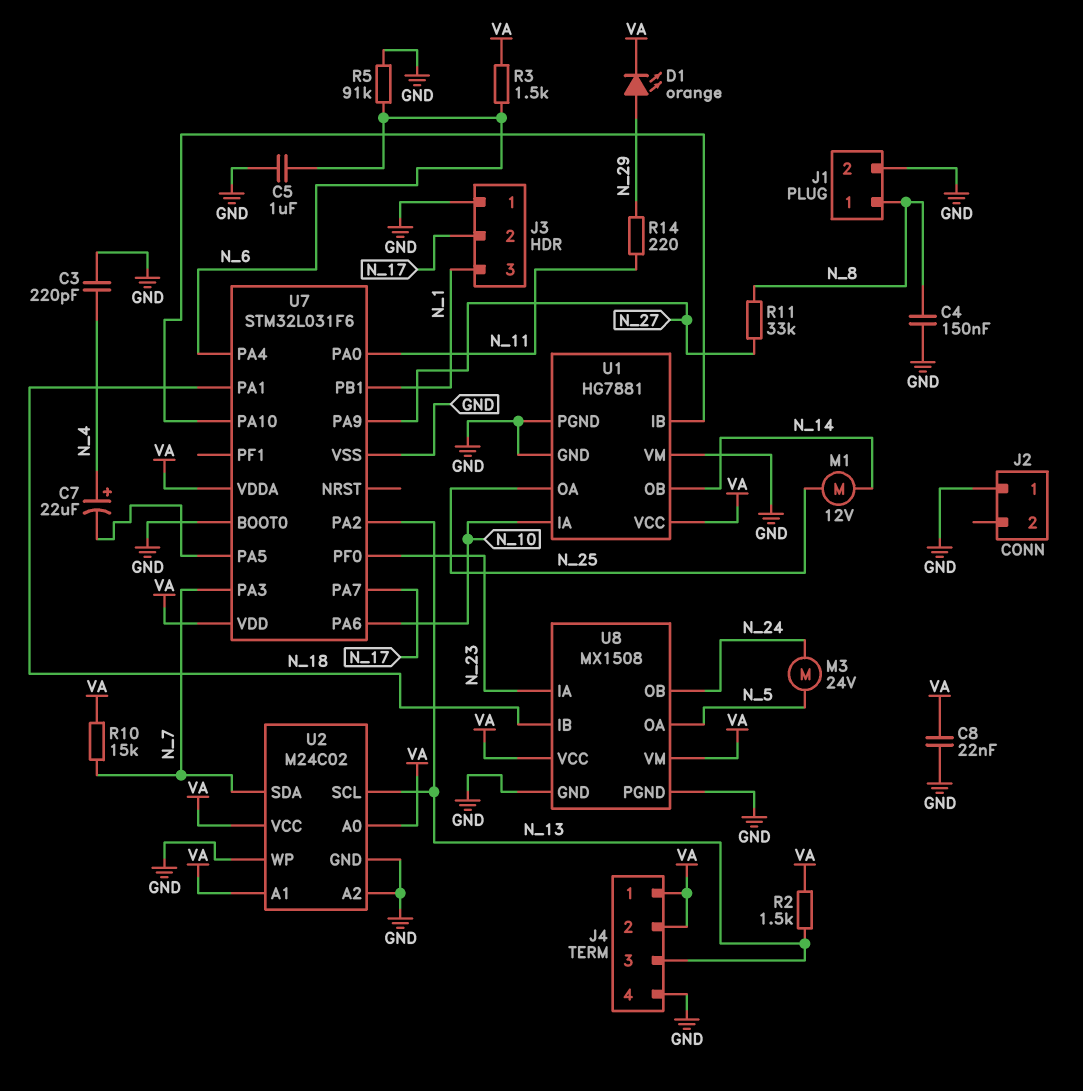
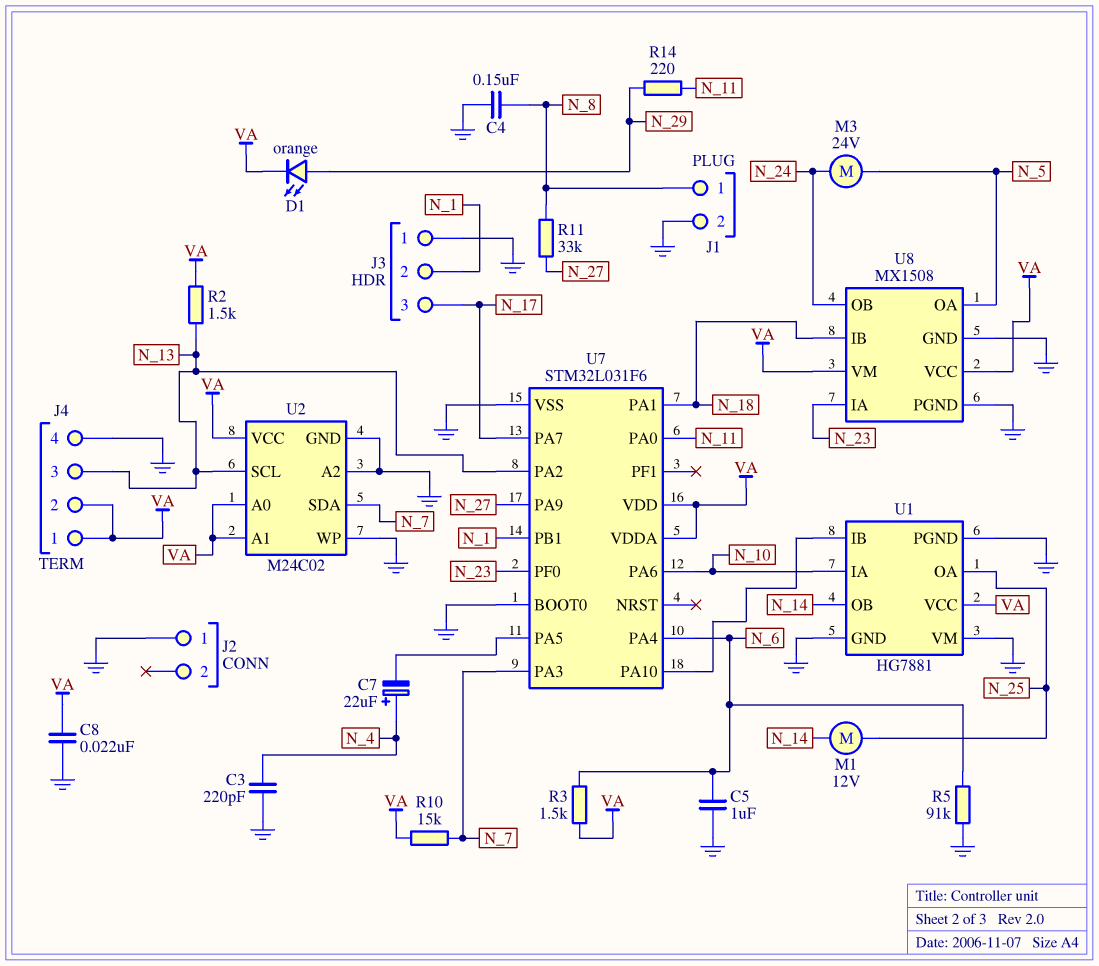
J3 pin 2: N_17 -> N_1
J3 pin 3: N_1 -> N_17

